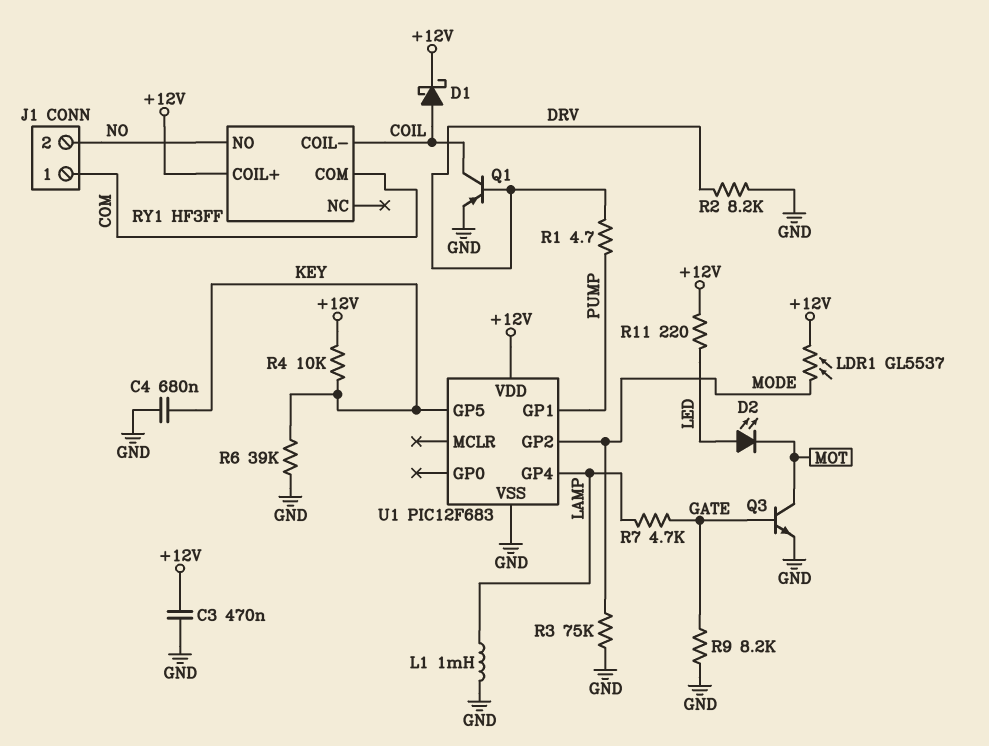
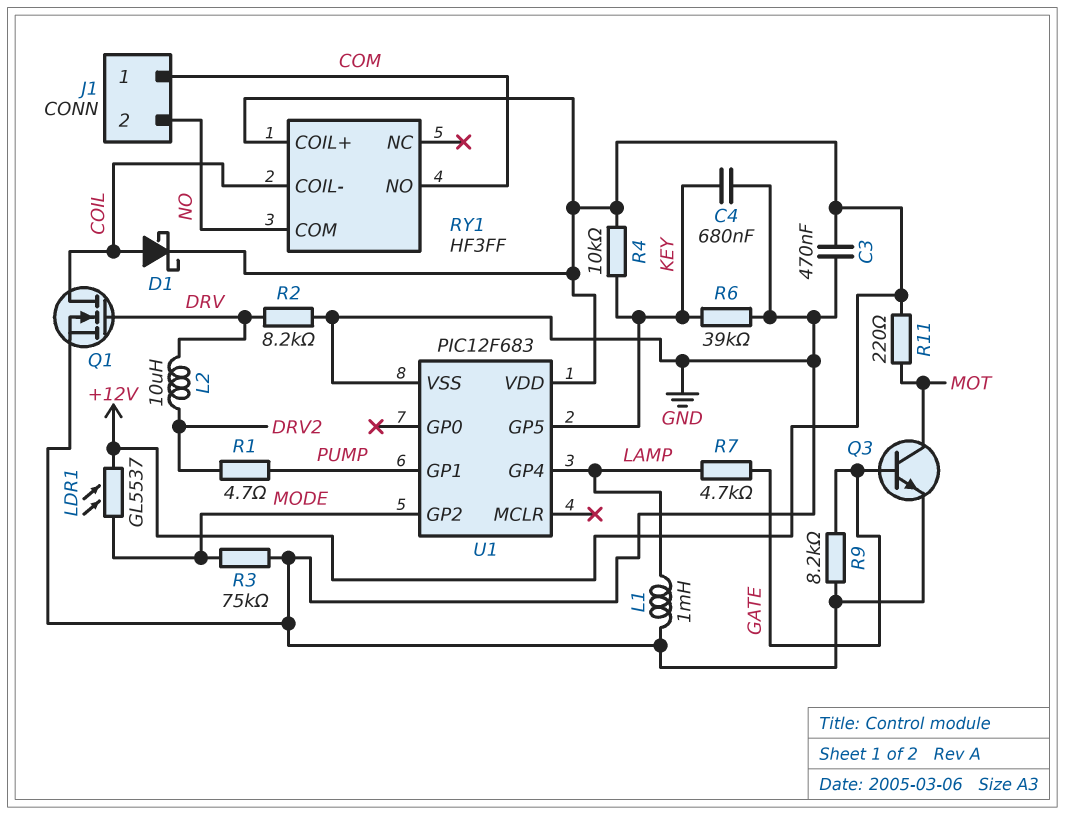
D2: LED (A LED, K MOT) -> none
L2: none -> 10uH (DRV, DRV2)
Q1: PNP (B DRV, C COIL, E GND) -> NMOS (G DRV, D COIL, S GND)
R1: 4.7 (DRV, PUMP) -> 4.7 (DRV2, PUMP)
R11: 220 (+12V, LED) -> 220 (+12V, MOT)
RY1 pin COM: COM -> NO
RY1 pin NO: NO -> COM

